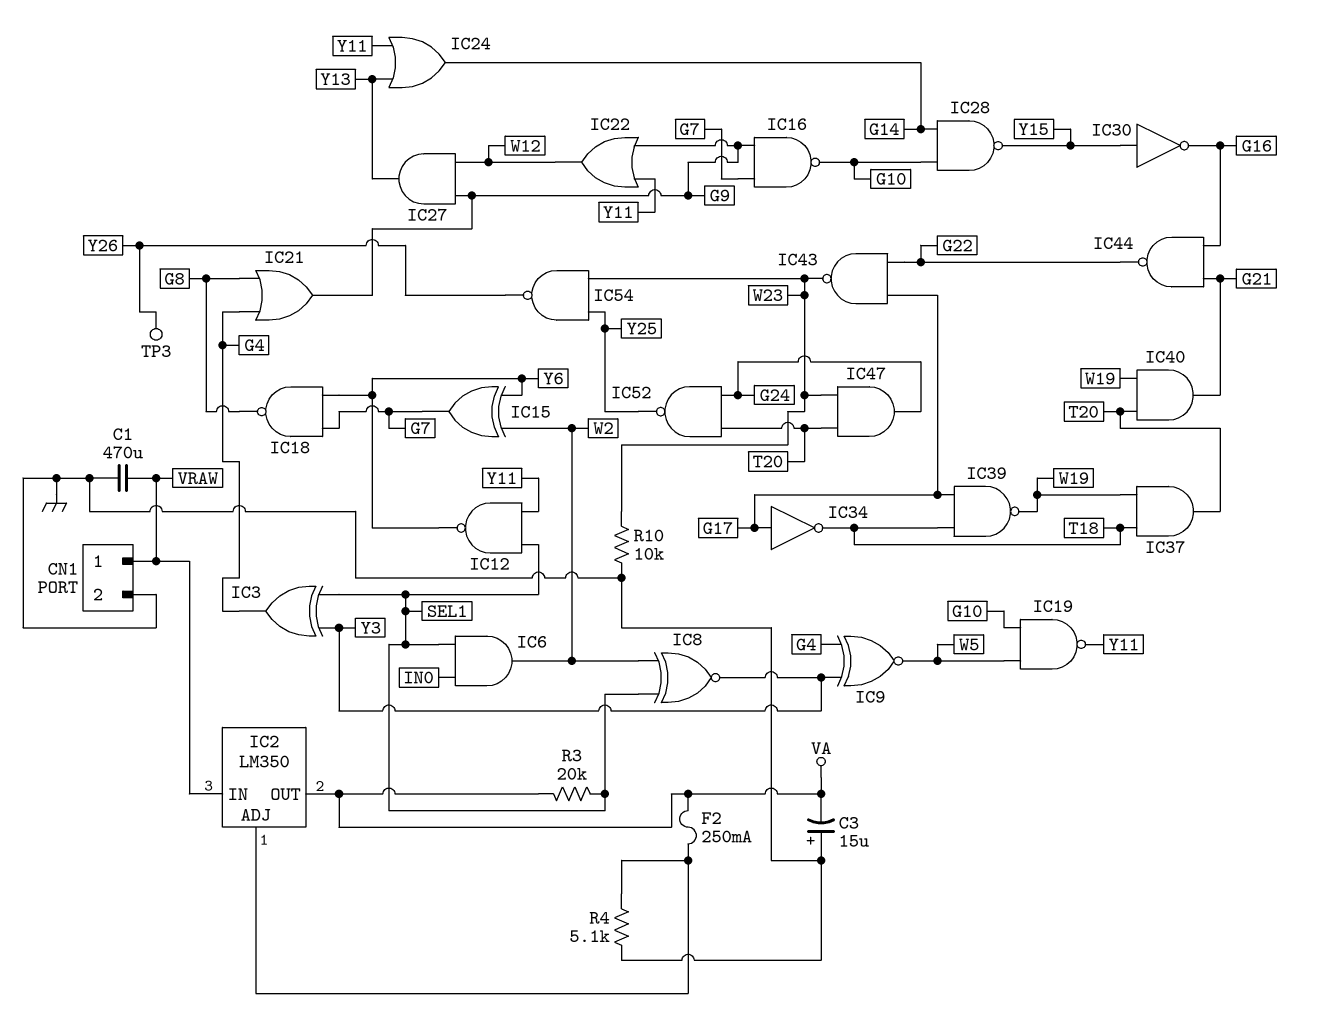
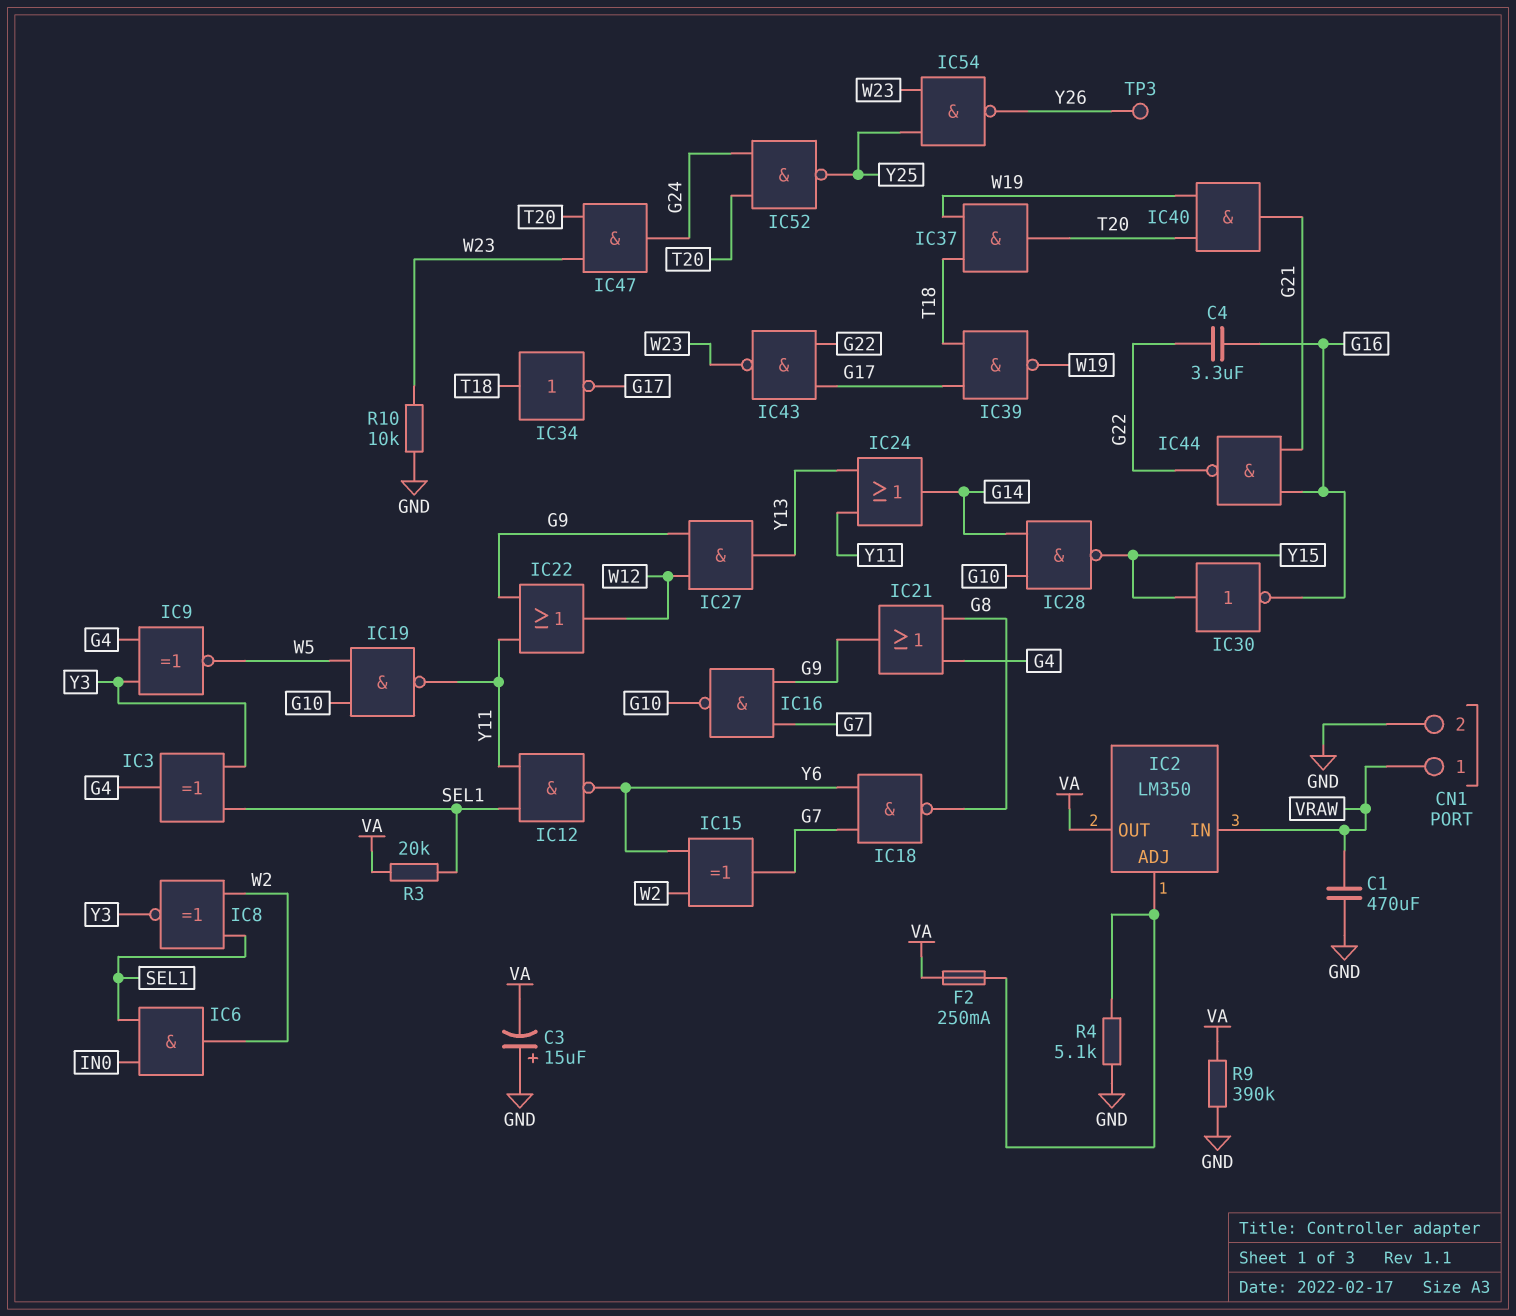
C4: none -> 3.3uF (G16, G22)
IC34: NOT (in G17, out T18) -> NOT (in T18, out G17)
R9: none -> 390k (GND, VA)

